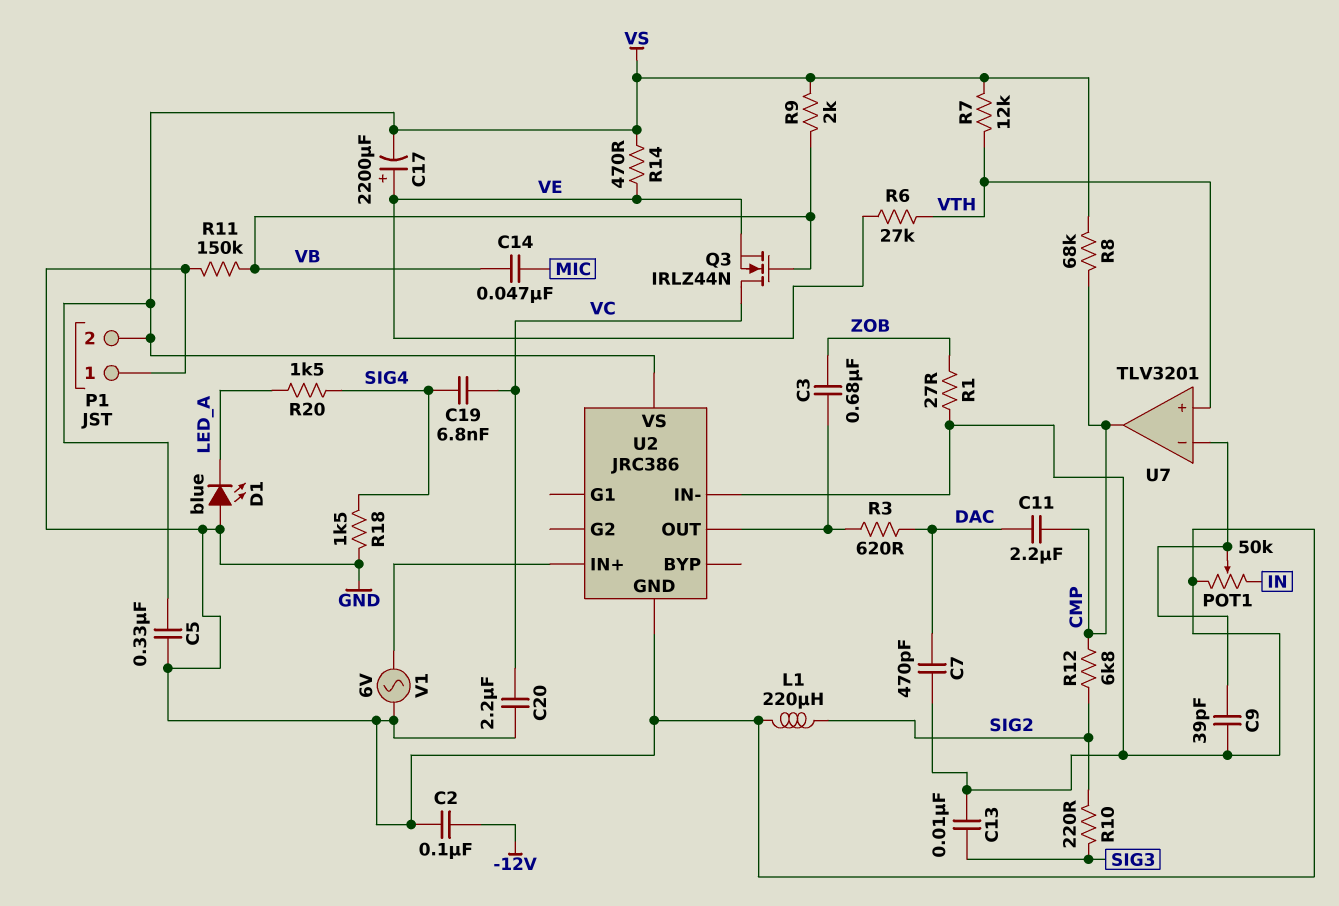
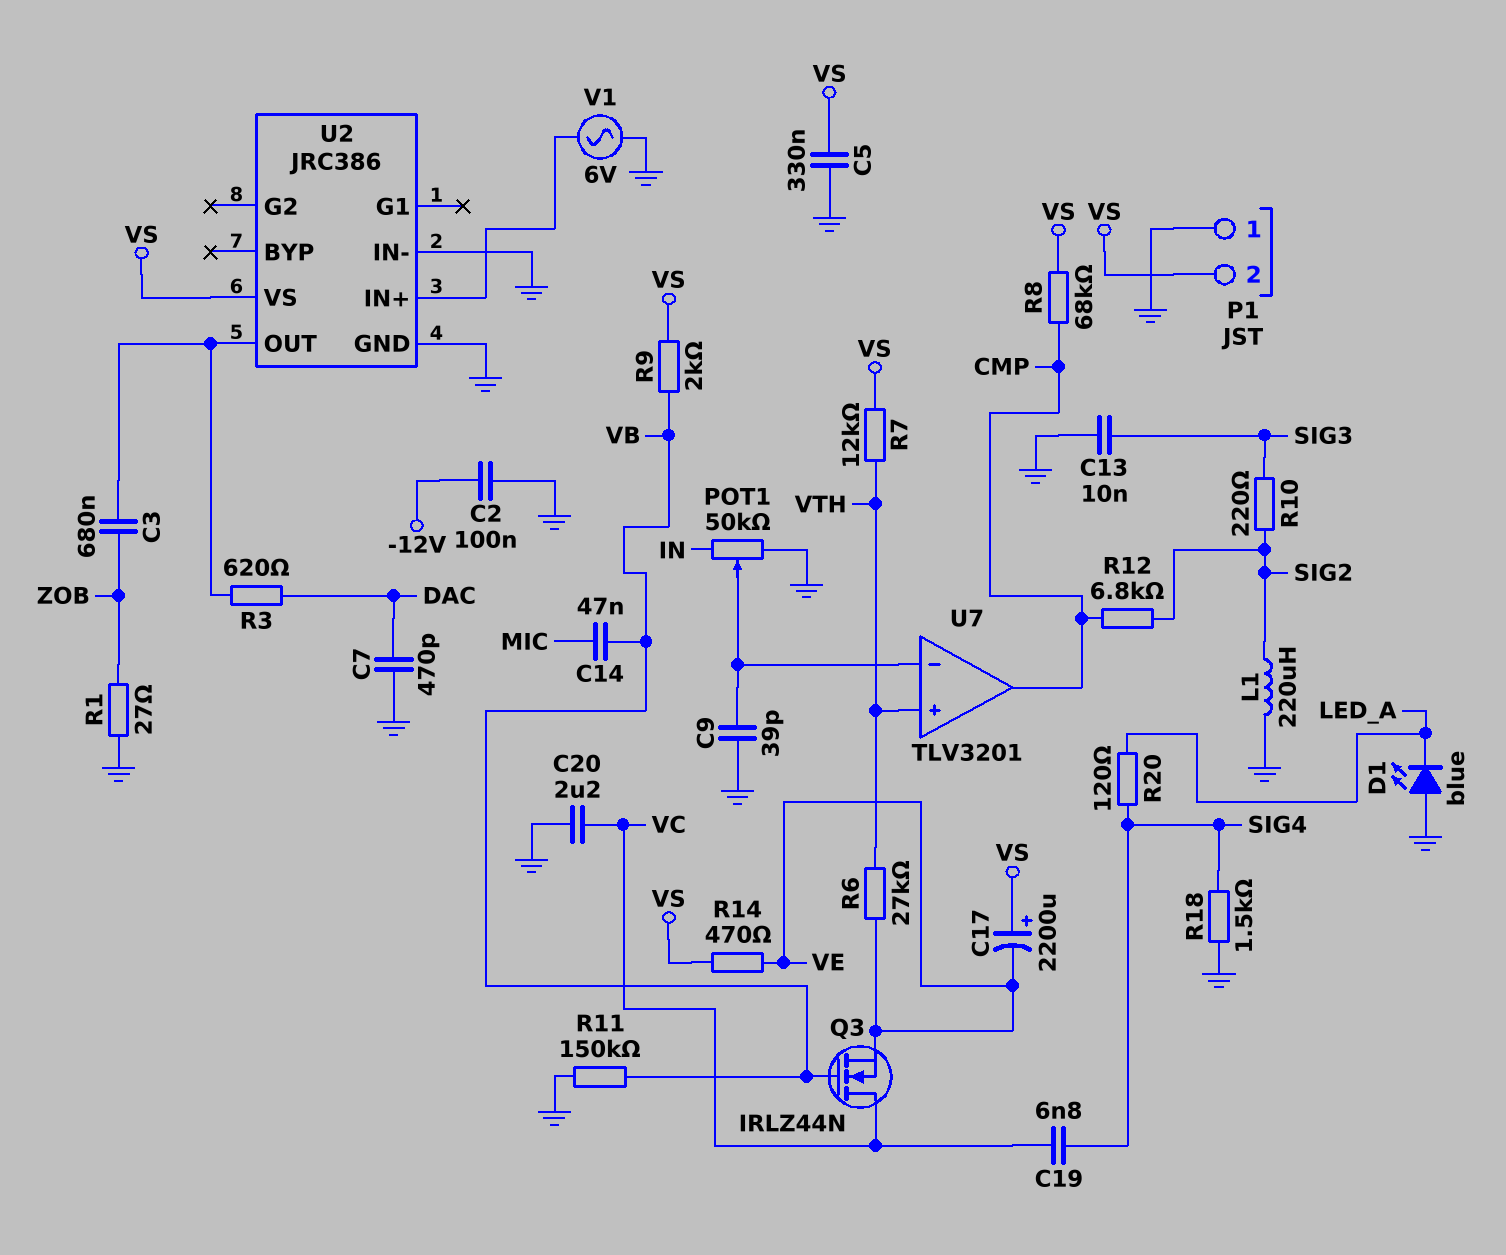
C11: 2.2uF (CMP, DAC) -> none
C17: 2200uF (plus VE, minus VS) -> 2200uF (plus VS, minus VE)
R20: 1.5k (LED_A, SIG4) -> 120 (LED_A, SIG4)

